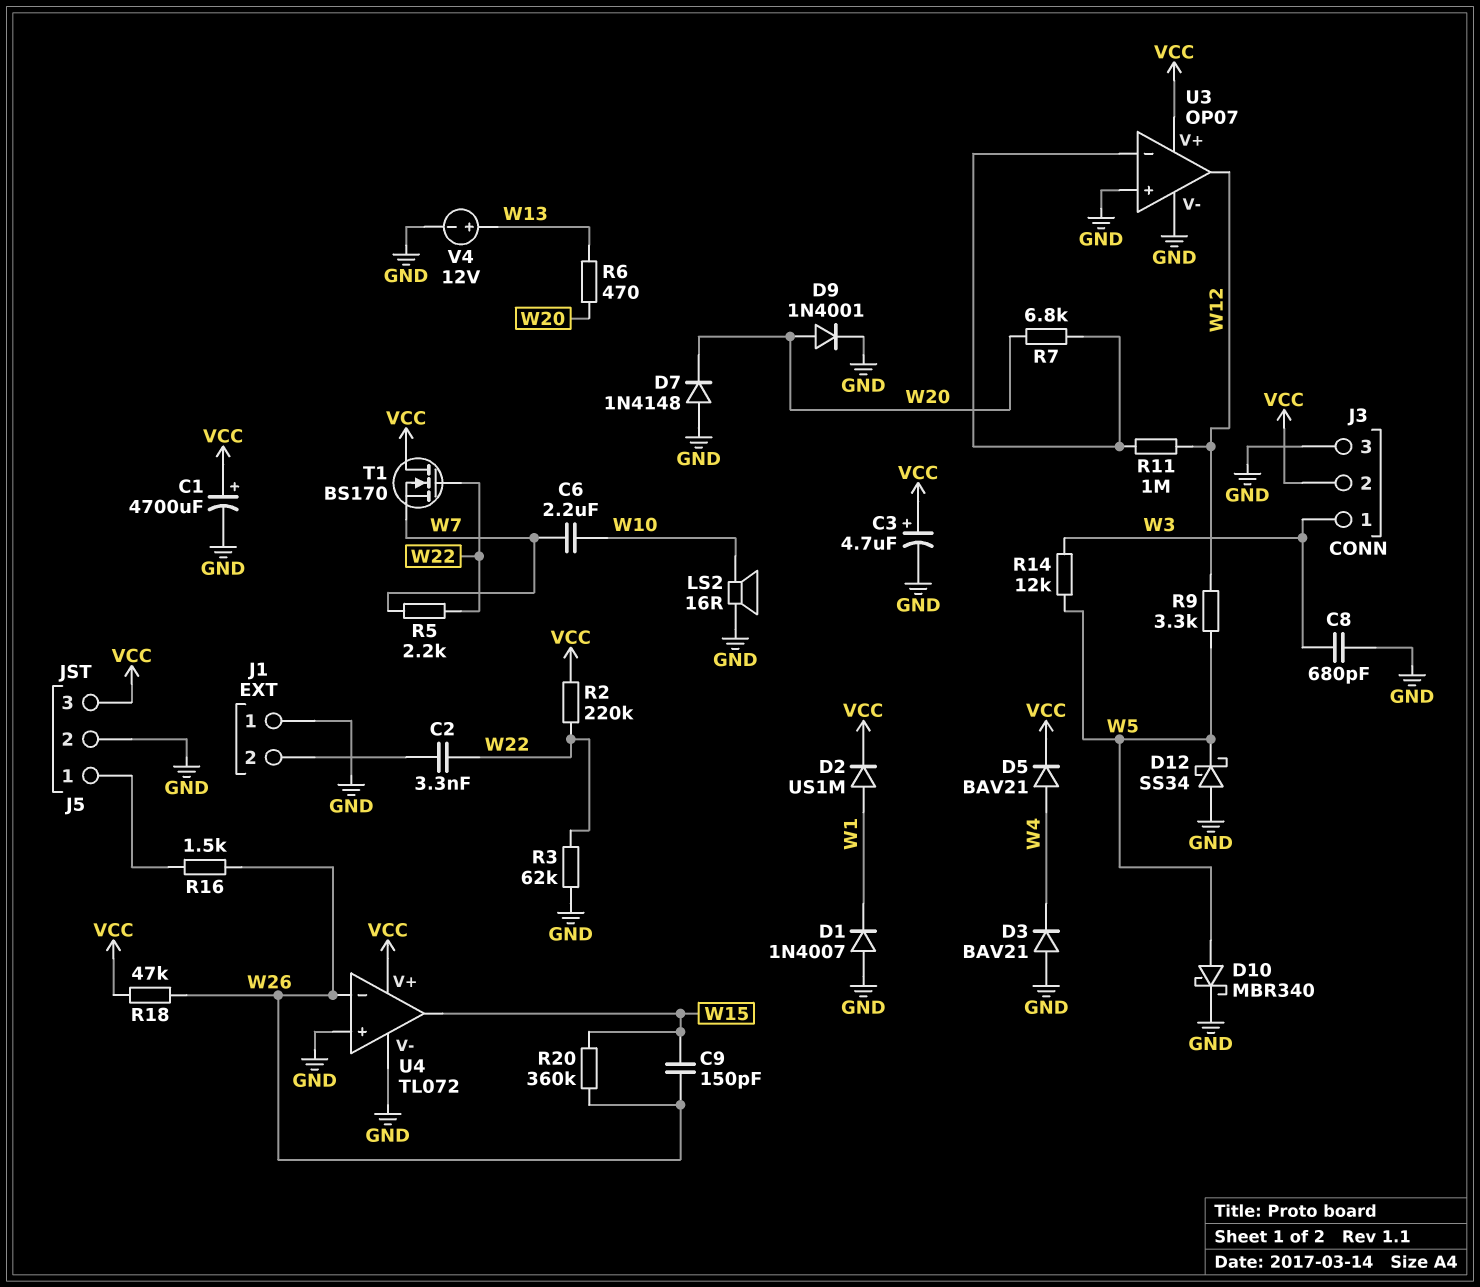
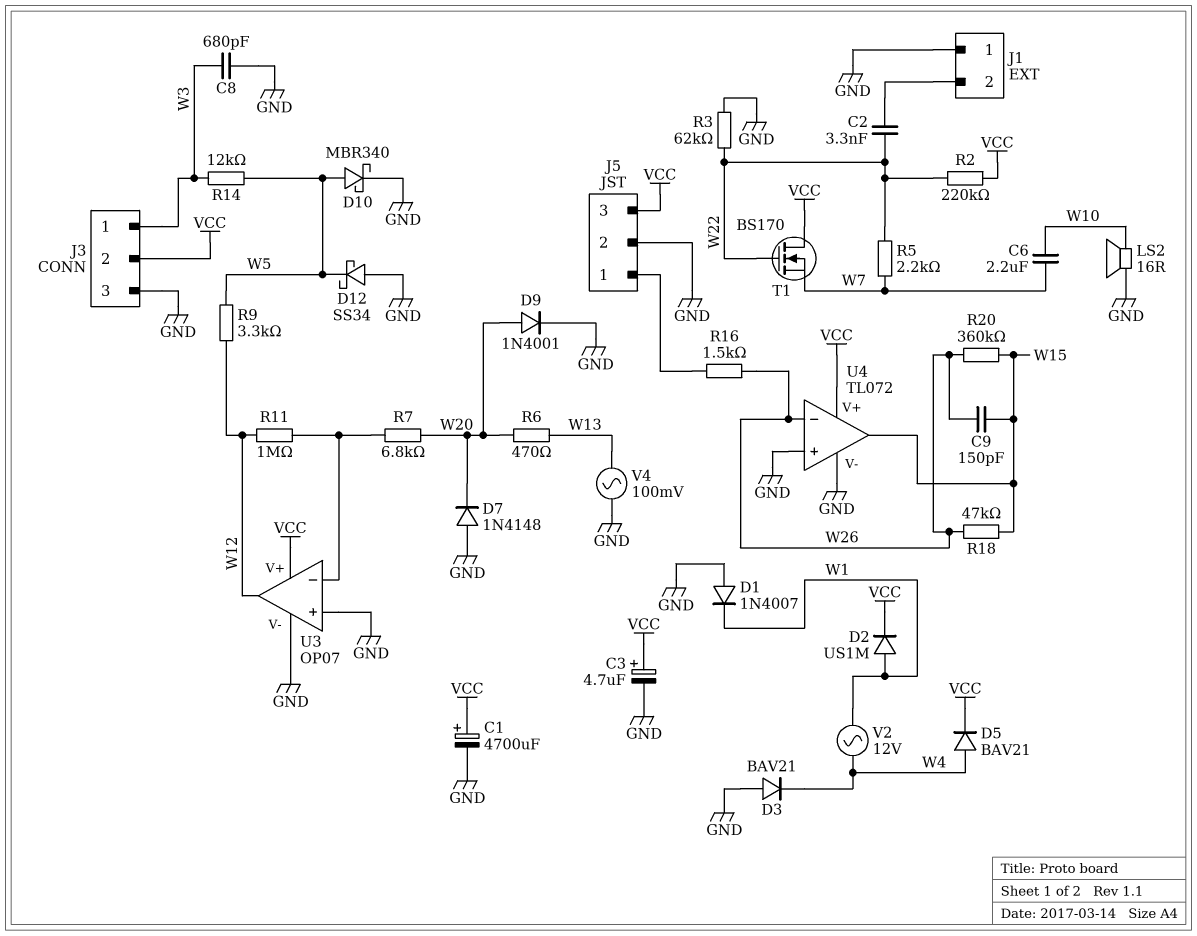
R18: 47k (VCC, W26) -> 47k (W15, W26)
V2: none -> AC 12V (W1, W4)
V4: 12V (plus W13, minus GND) -> AC 100mV (GND, W13)

